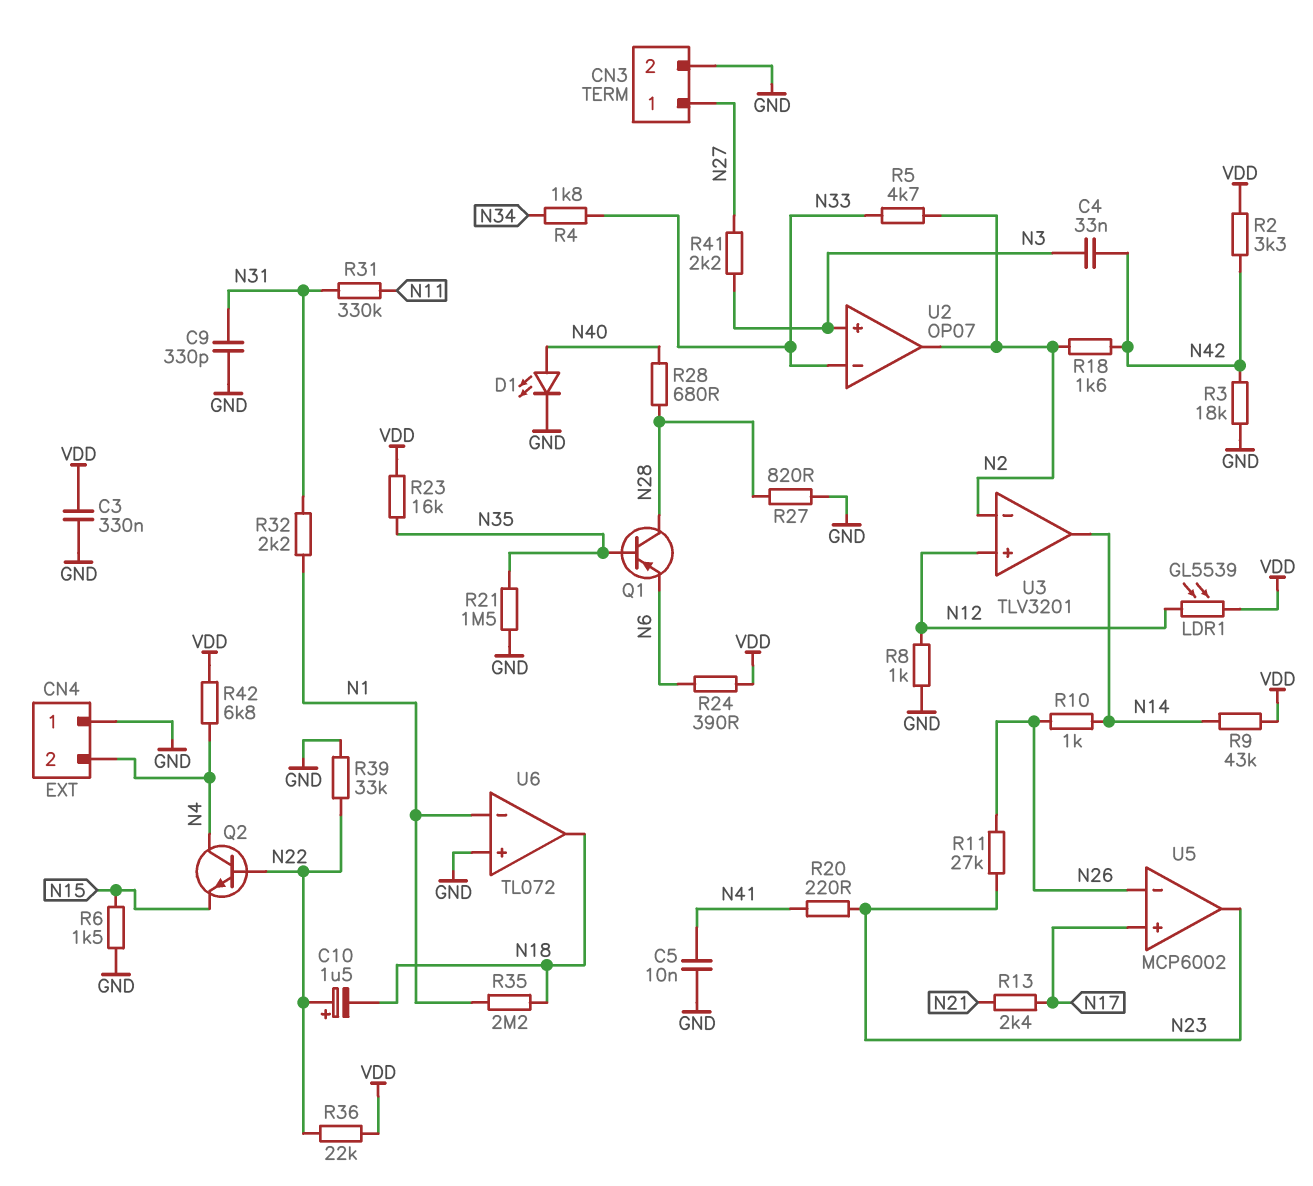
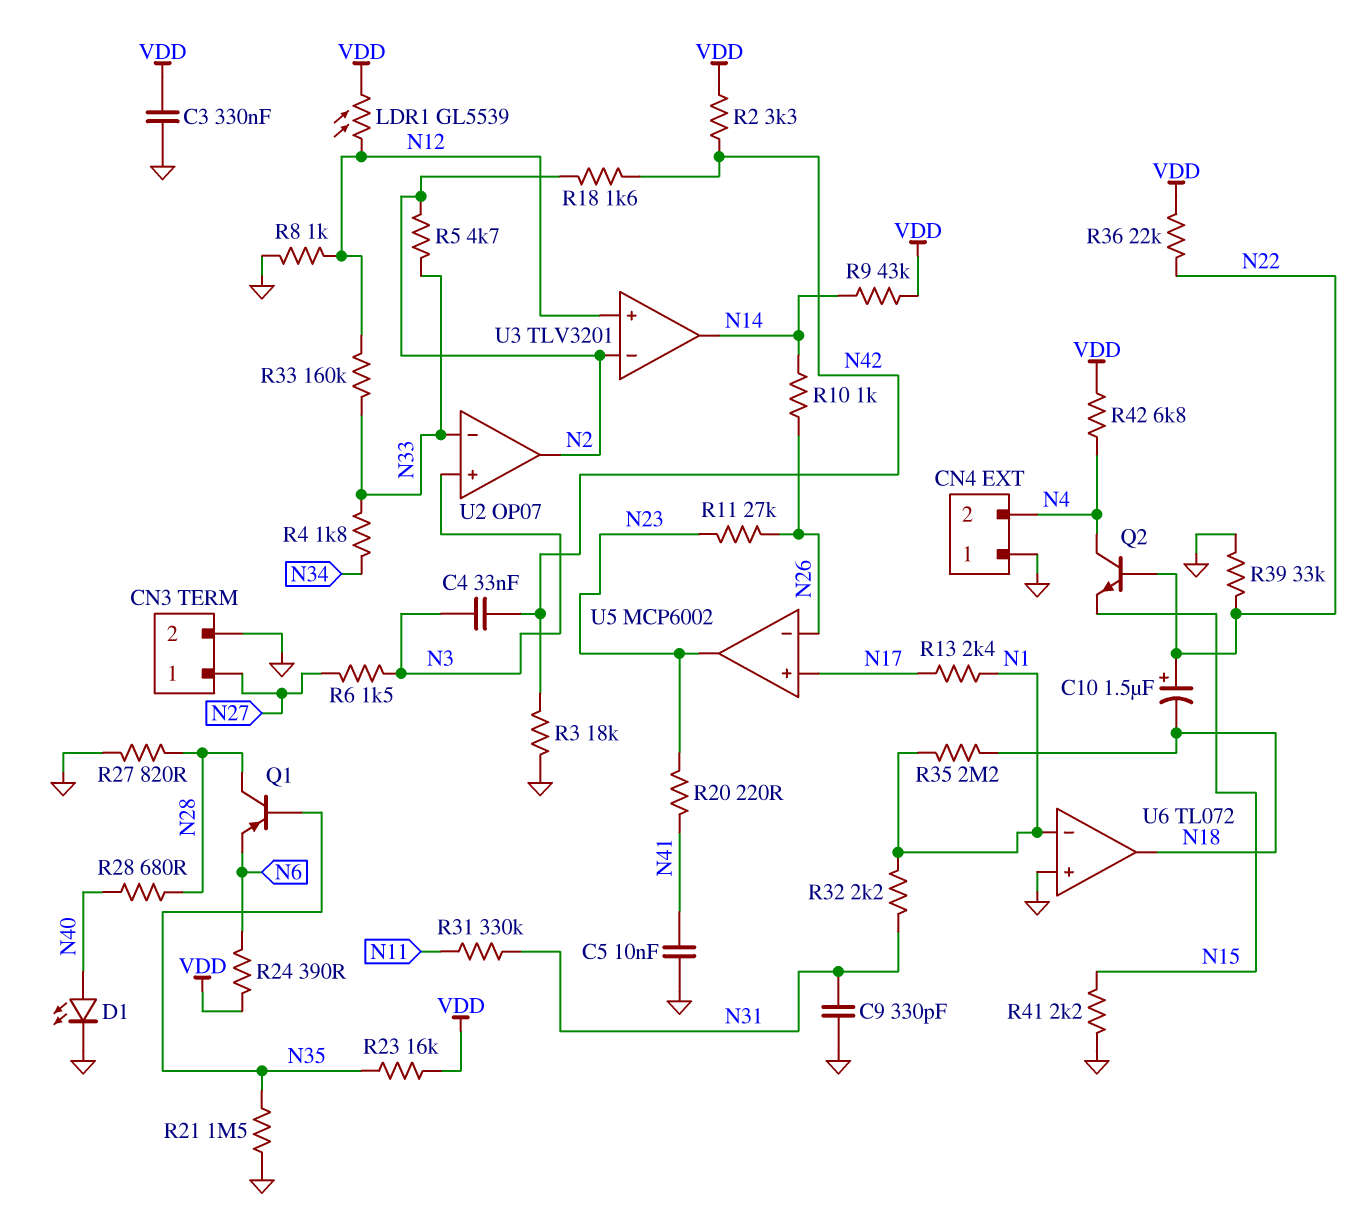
R6: 1.5k (GND, N15) -> 1.5k (N3, N27)
R13: 2.4k (N17, N21) -> 2.4k (N1, N17)
R33: none -> 160k (N12, N33)
R41: 2.2k (N3, N27) -> 2.2k (GND, N15)

